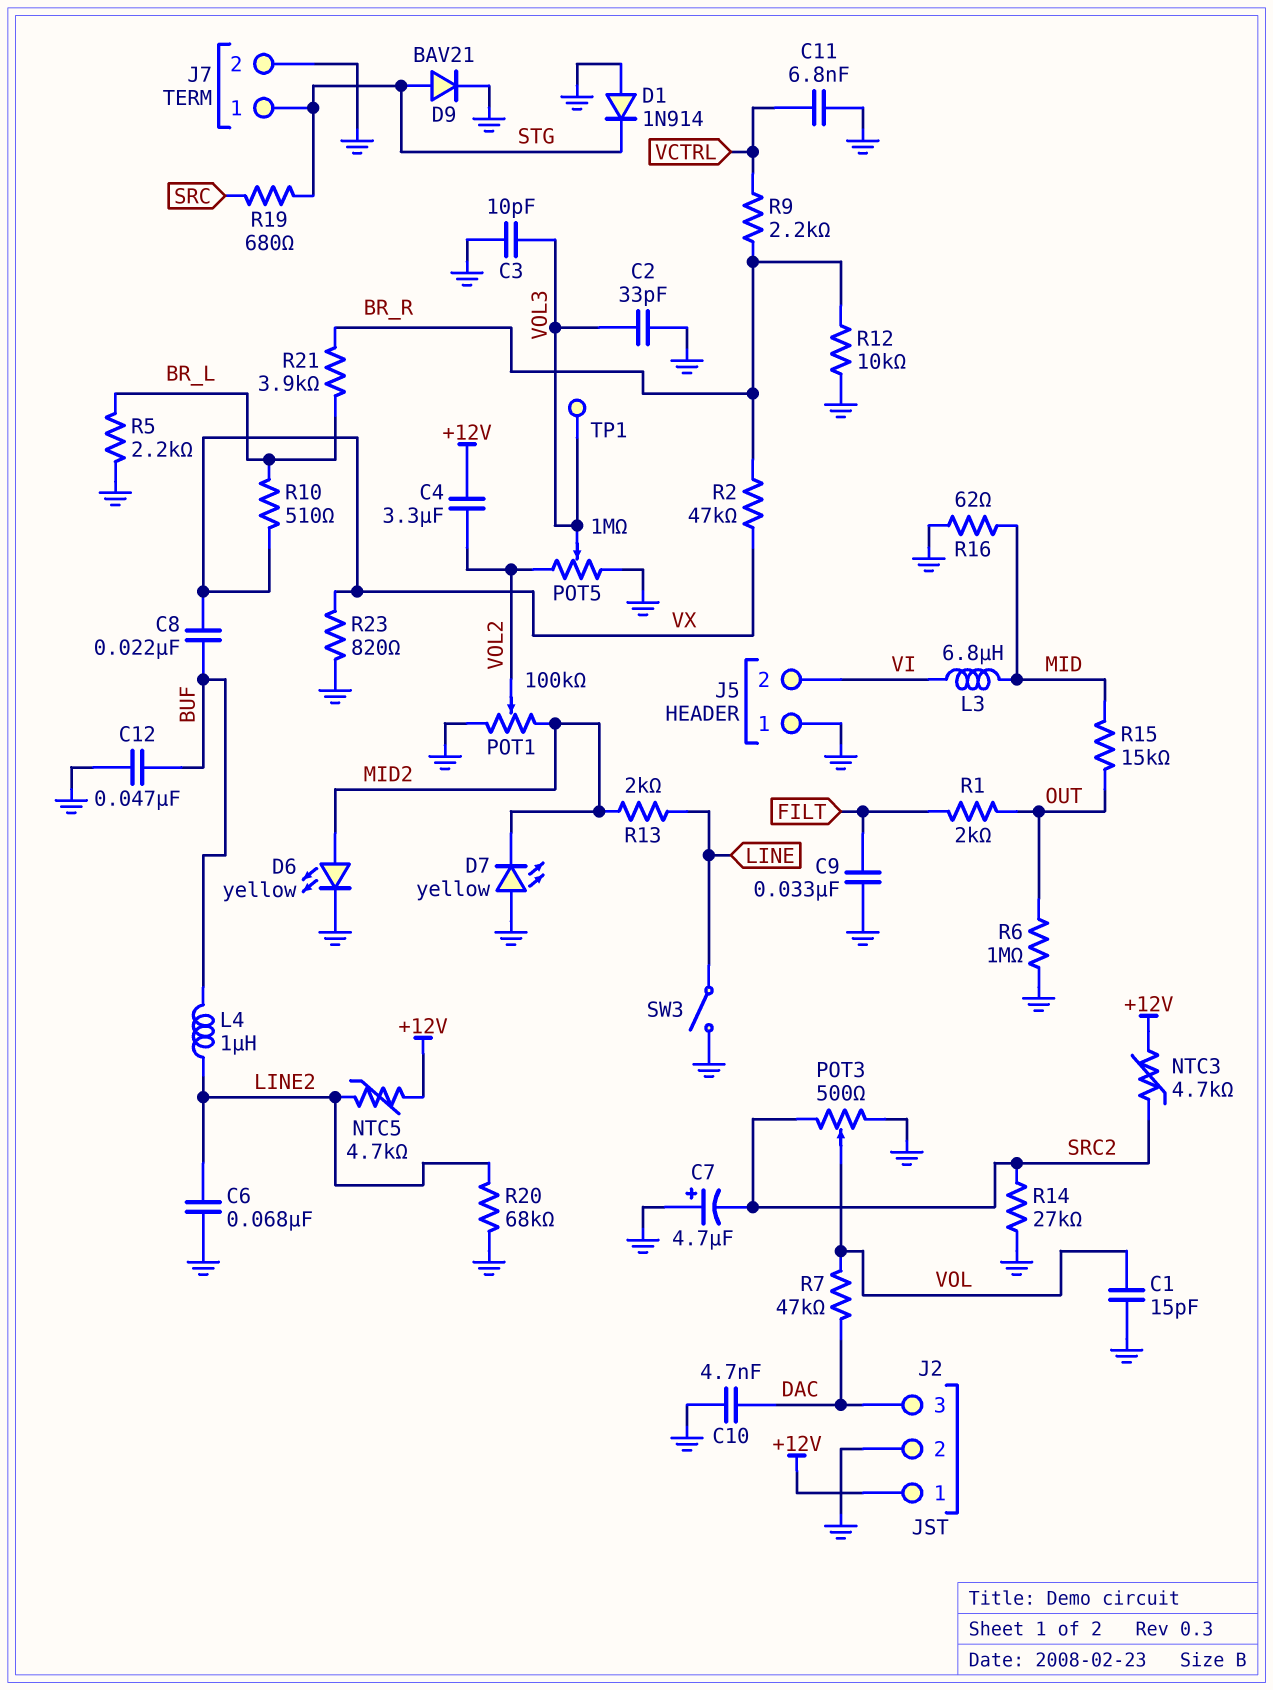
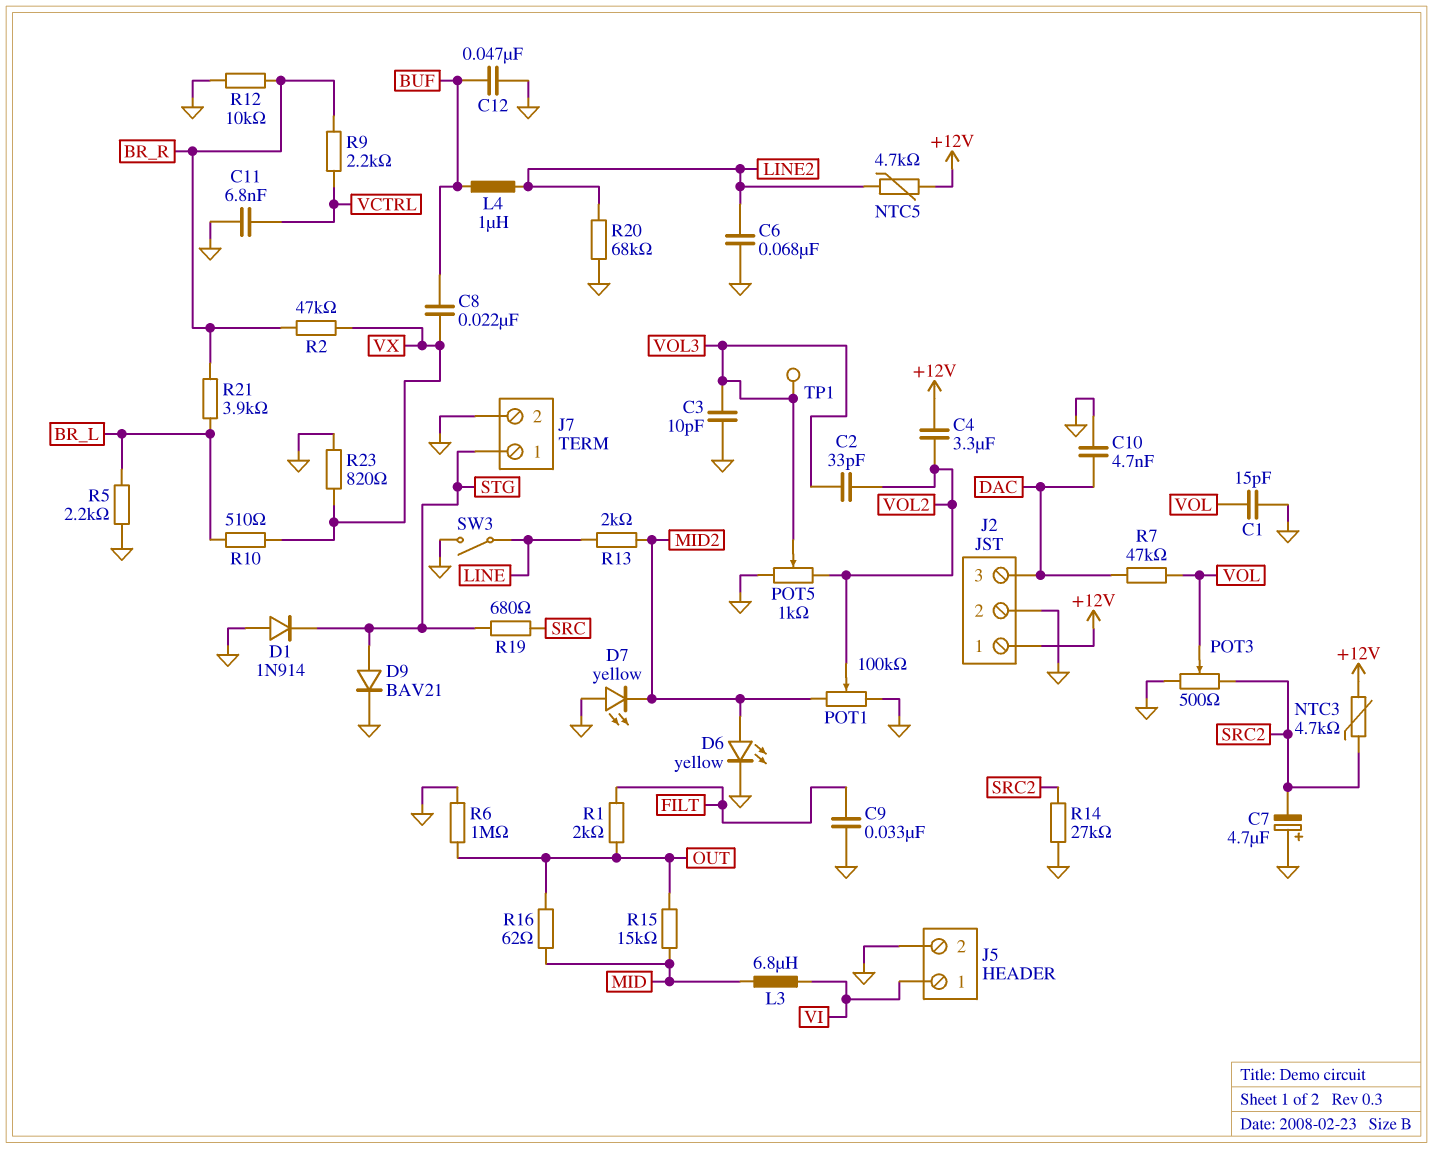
C2: 33pF (GND, VOL3) -> 33pF (VOL2, VOL3)
J5 pin 1: GND -> VI
J5 pin 2: VI -> GND
POT5: 1M (GND, VOL2, wiper VOL3) -> 1k (GND, VOL2, wiper VOL3)
R16: 62 (GND, MID) -> 62 (MID, OUT)

